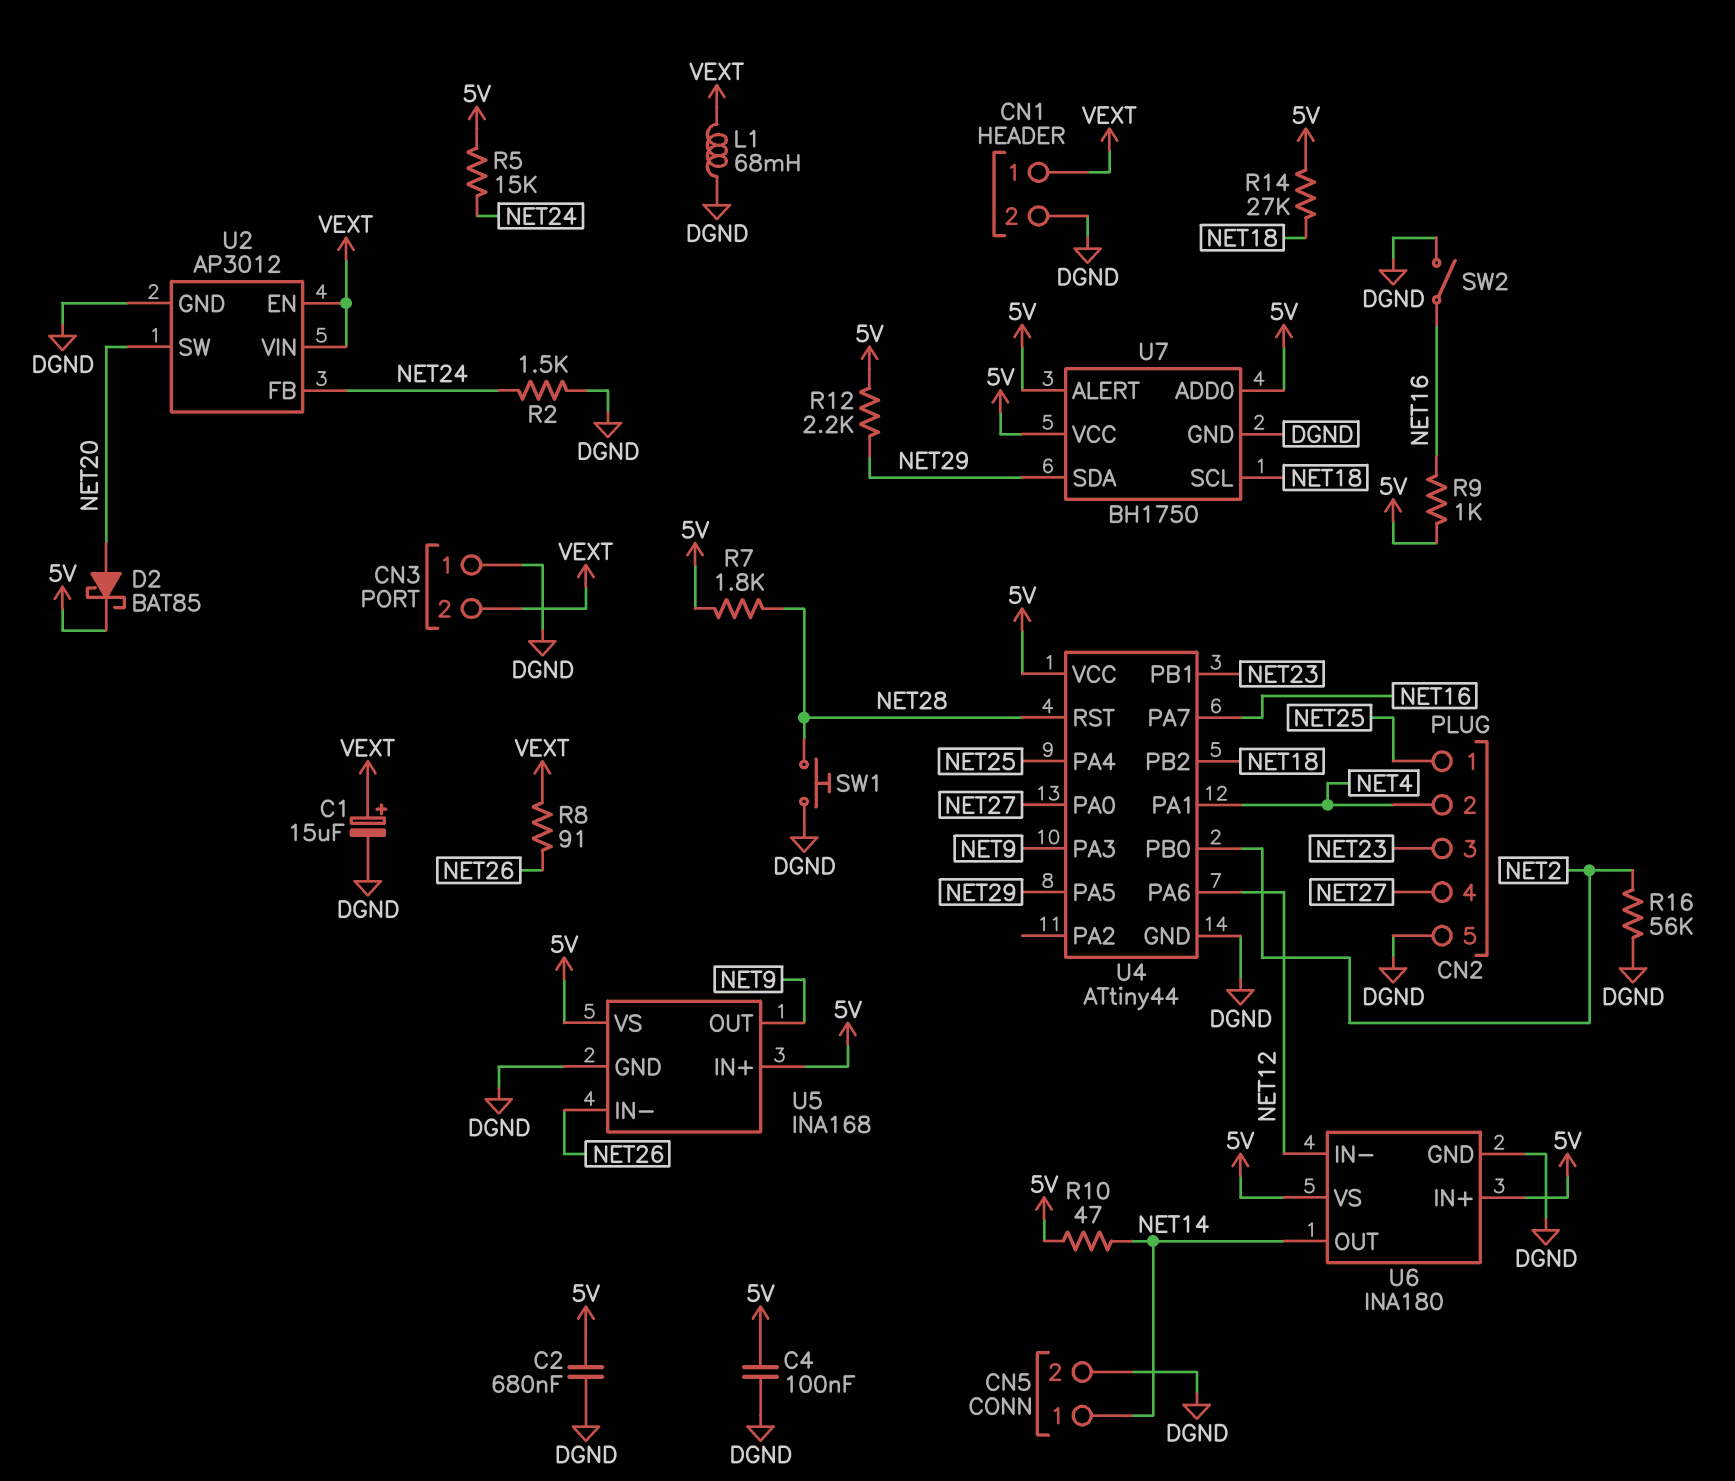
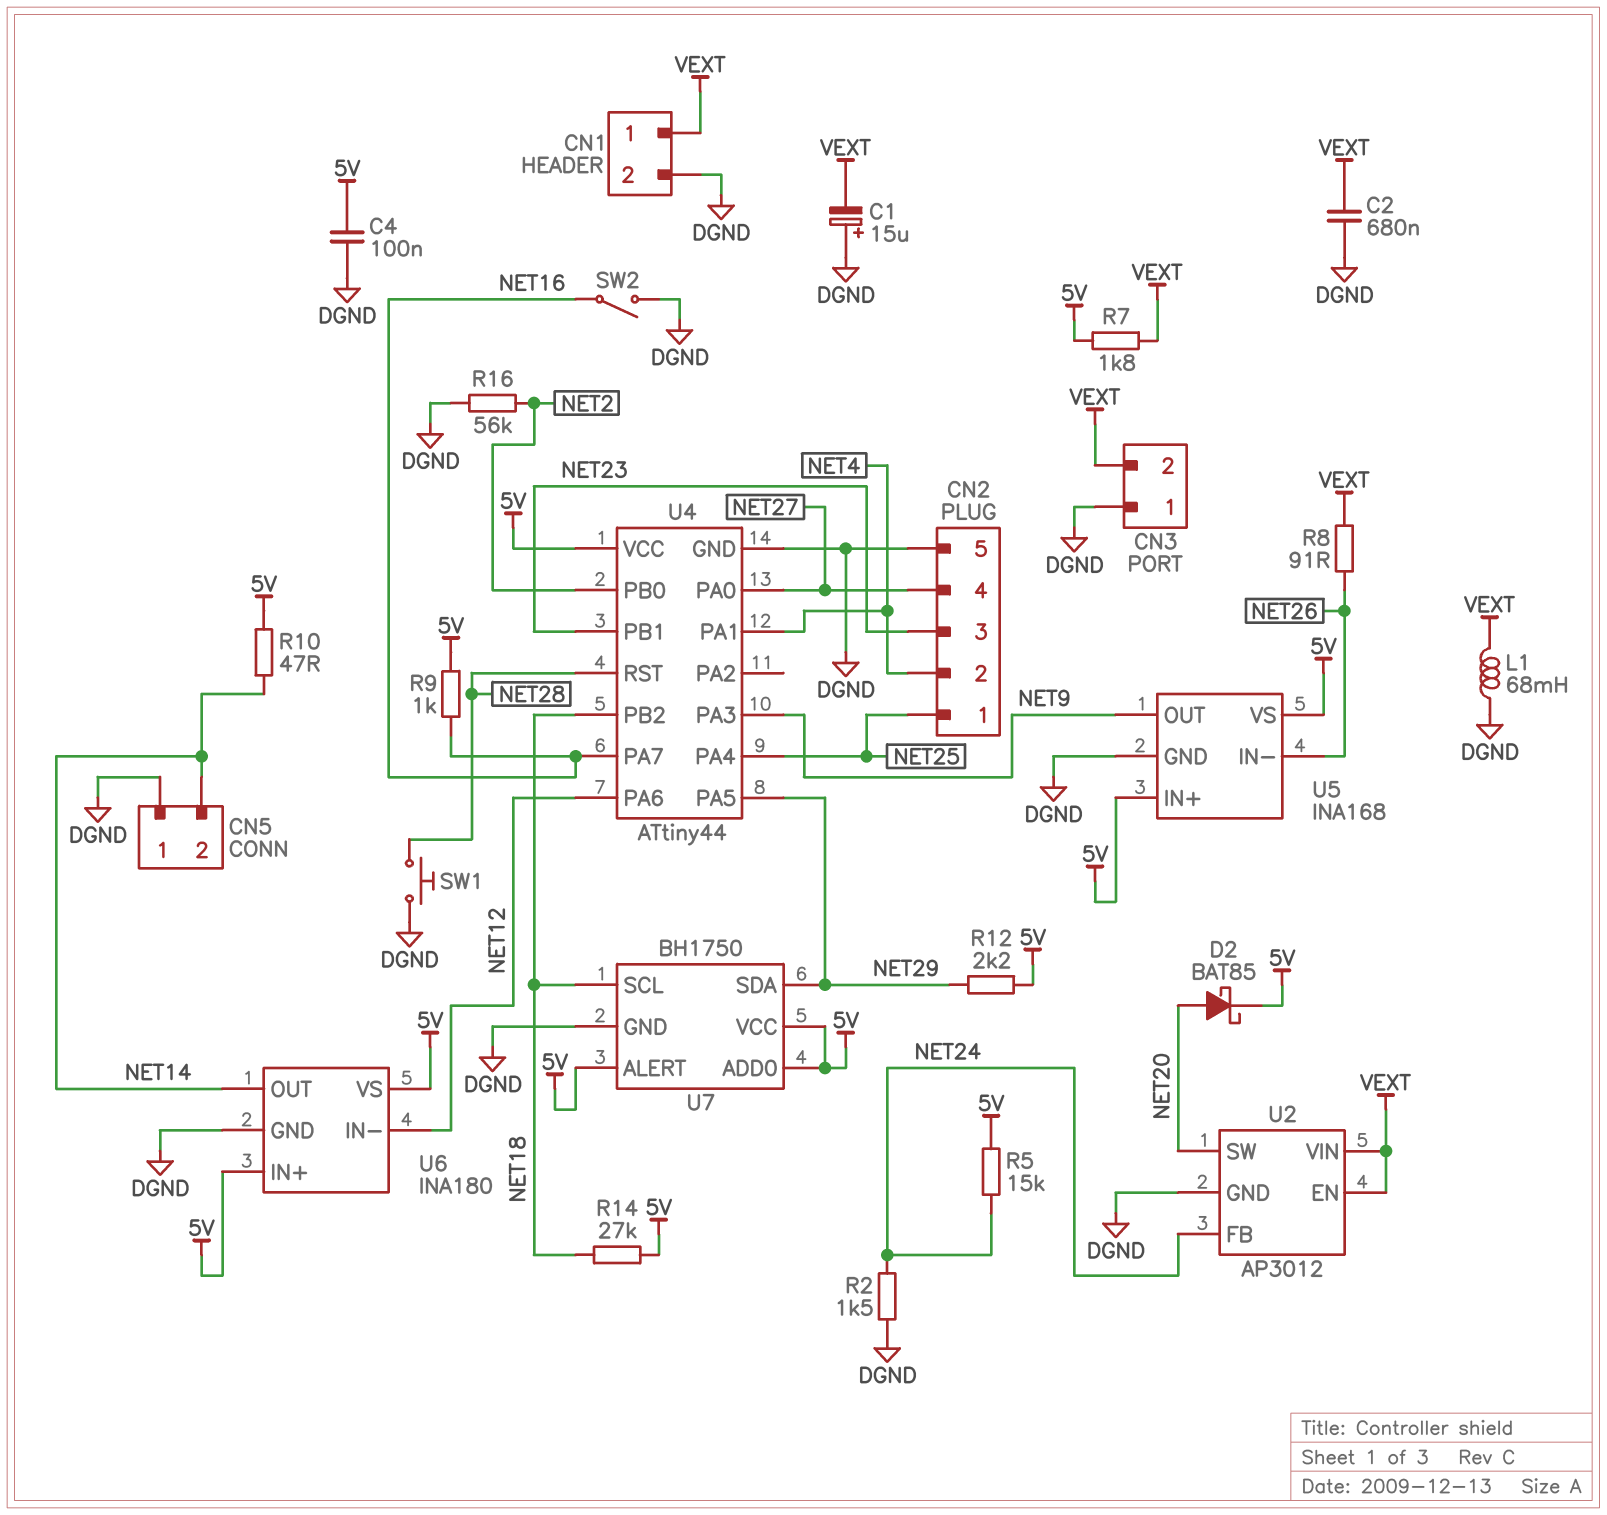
C1: 15uF (plus VEXT, minus DGND) -> 15uF (plus DGND, minus VEXT)
C2: 680nF (5V, DGND) -> 680nF (DGND, VEXT)
CN5 pin 1: NET14 -> DGND
CN5 pin 2: DGND -> NET14
R7: 1.8k (5V, NET28) -> 1.8k (5V, VEXT)

